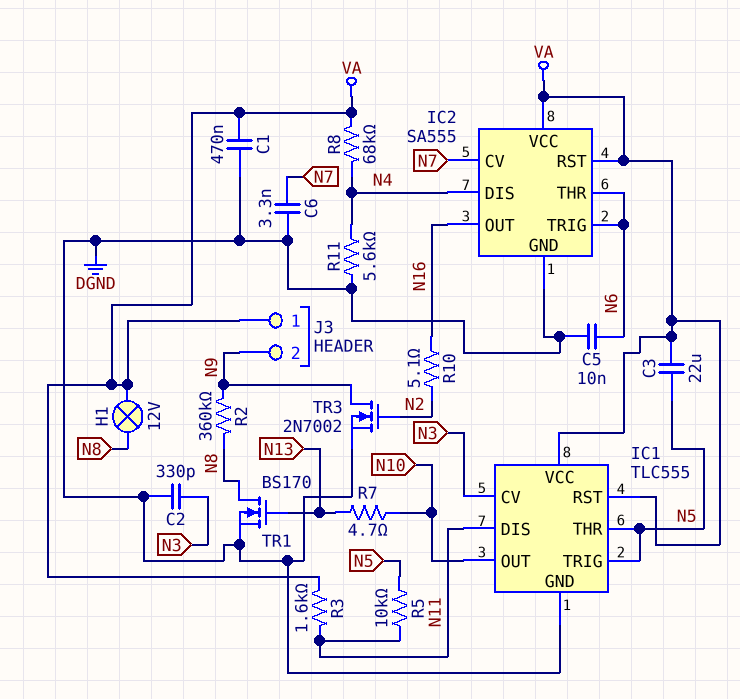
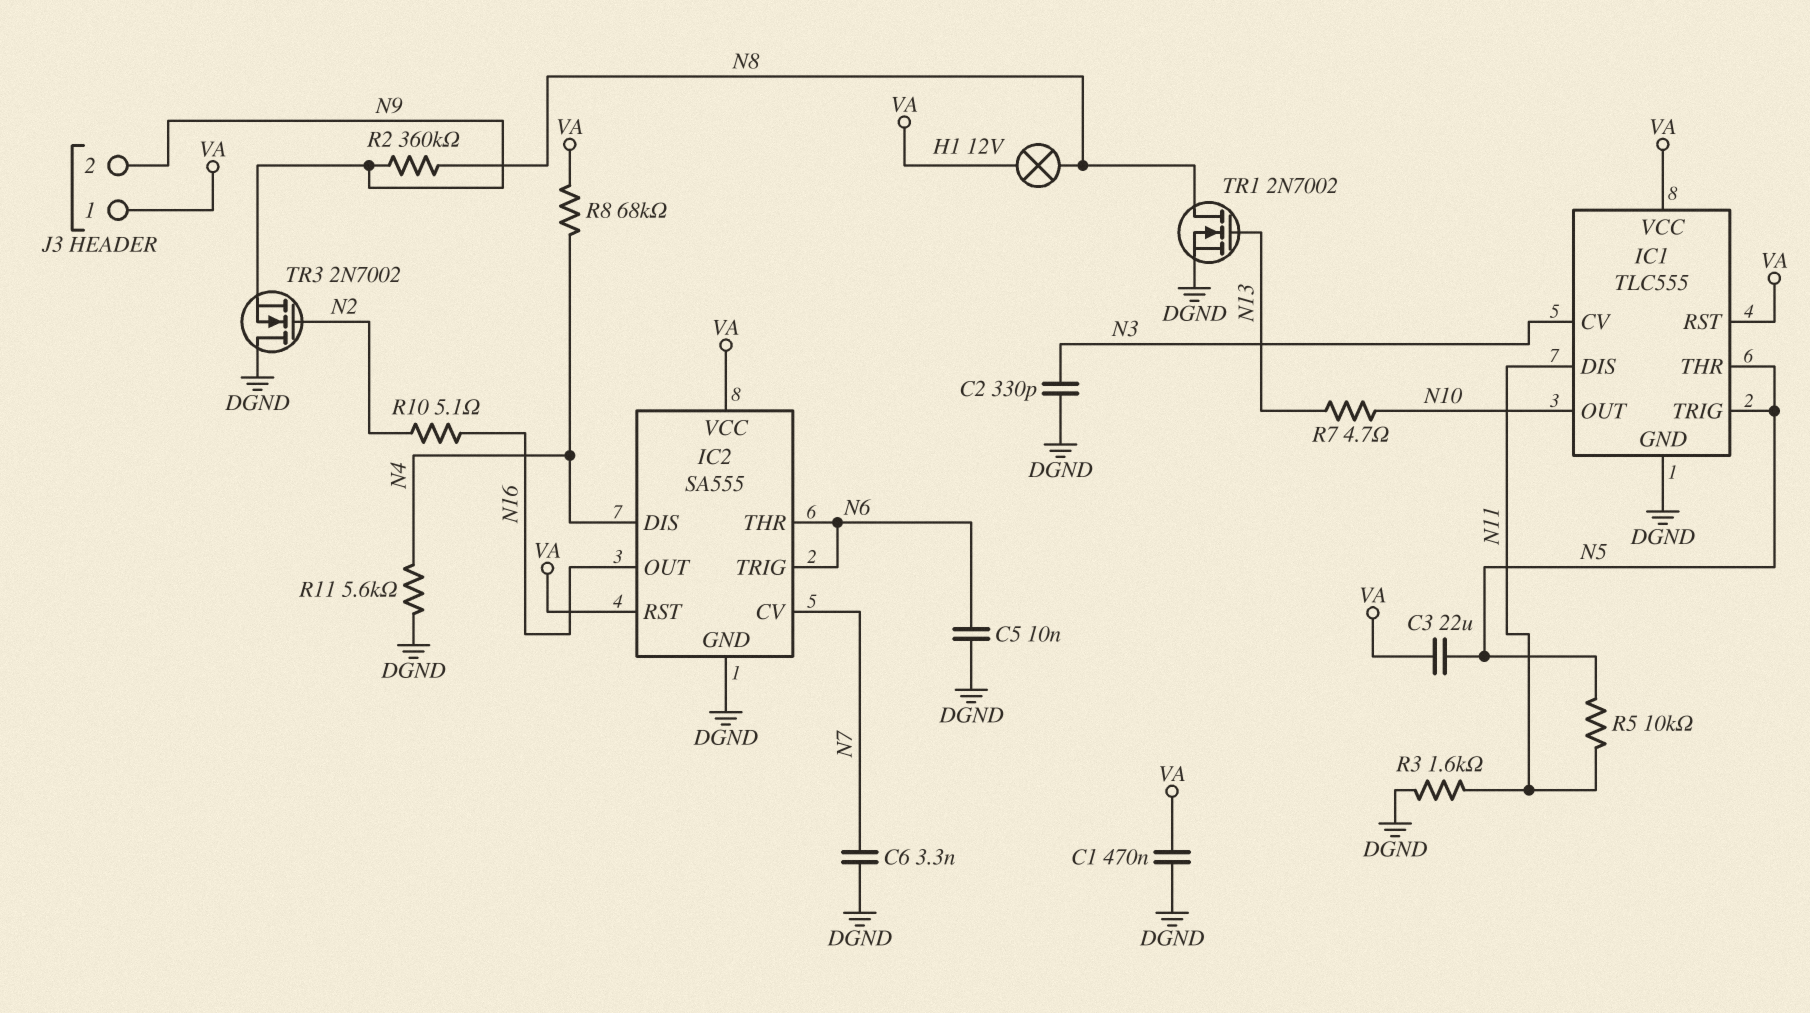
R3: 1.6k (N11, VA) -> 1.6k (DGND, N11)
TR1: NMOS BS170 (G N13, D N8, S DGND) -> NMOS 2N7002 (G N13, D N8, S DGND)
TR3: NMOS 2N7002 (G N2, D N9, S DGND) -> NMOS 2N7002 (G N2, D DGND, S N9)

